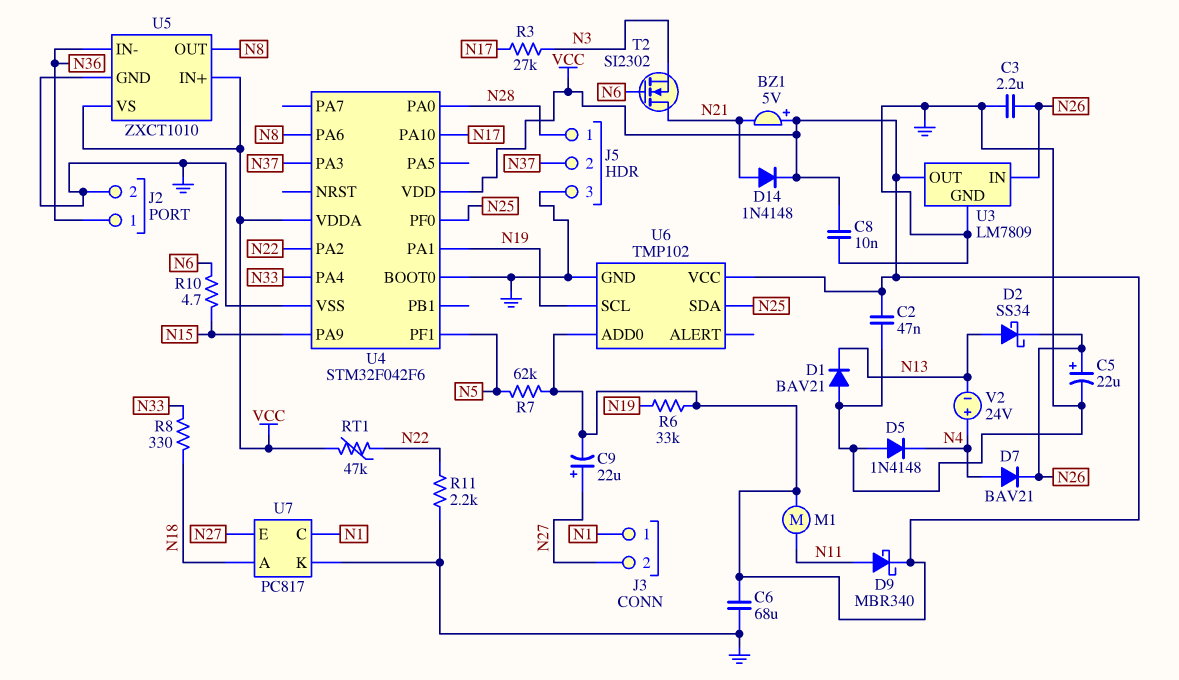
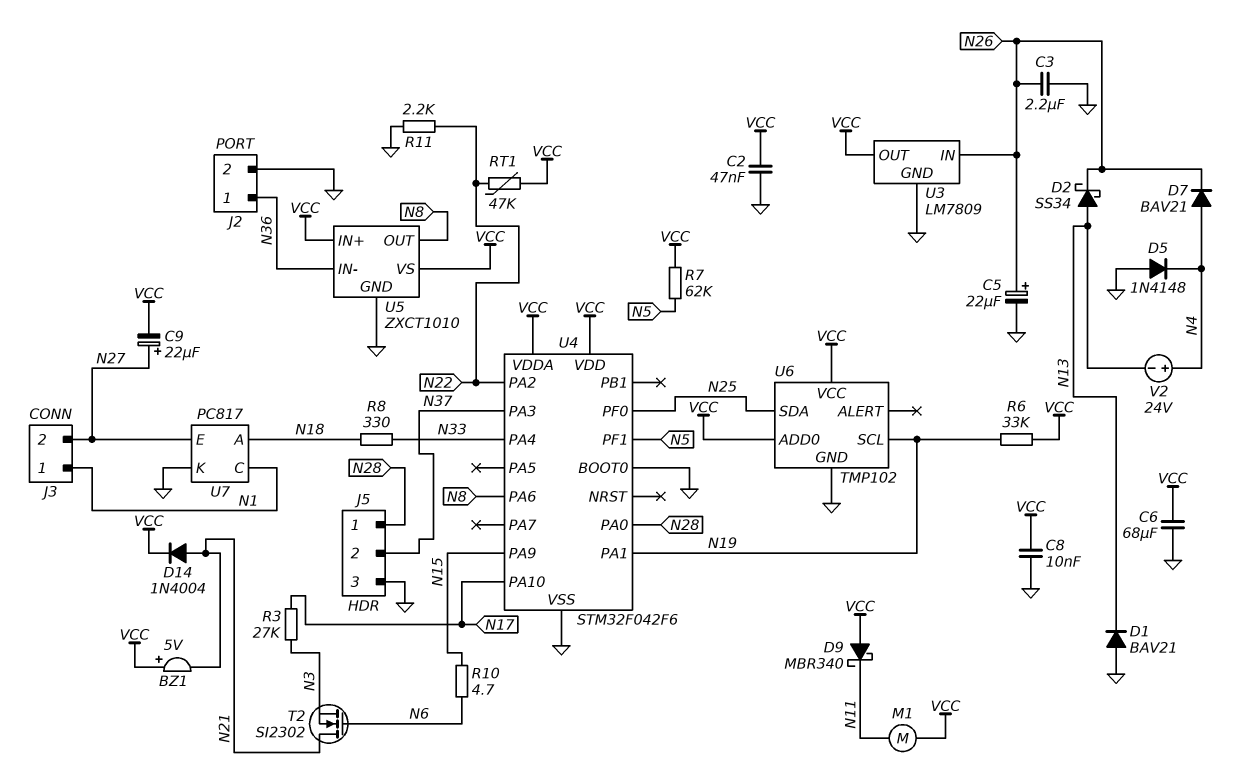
D9: schottky MBR340 (A N11, K VCC) -> schottky MBR340 (A VCC, K N11)
D14: diode 1N4148 (A N21, K VCC) -> diode 1N4004 (A N21, K VCC)

